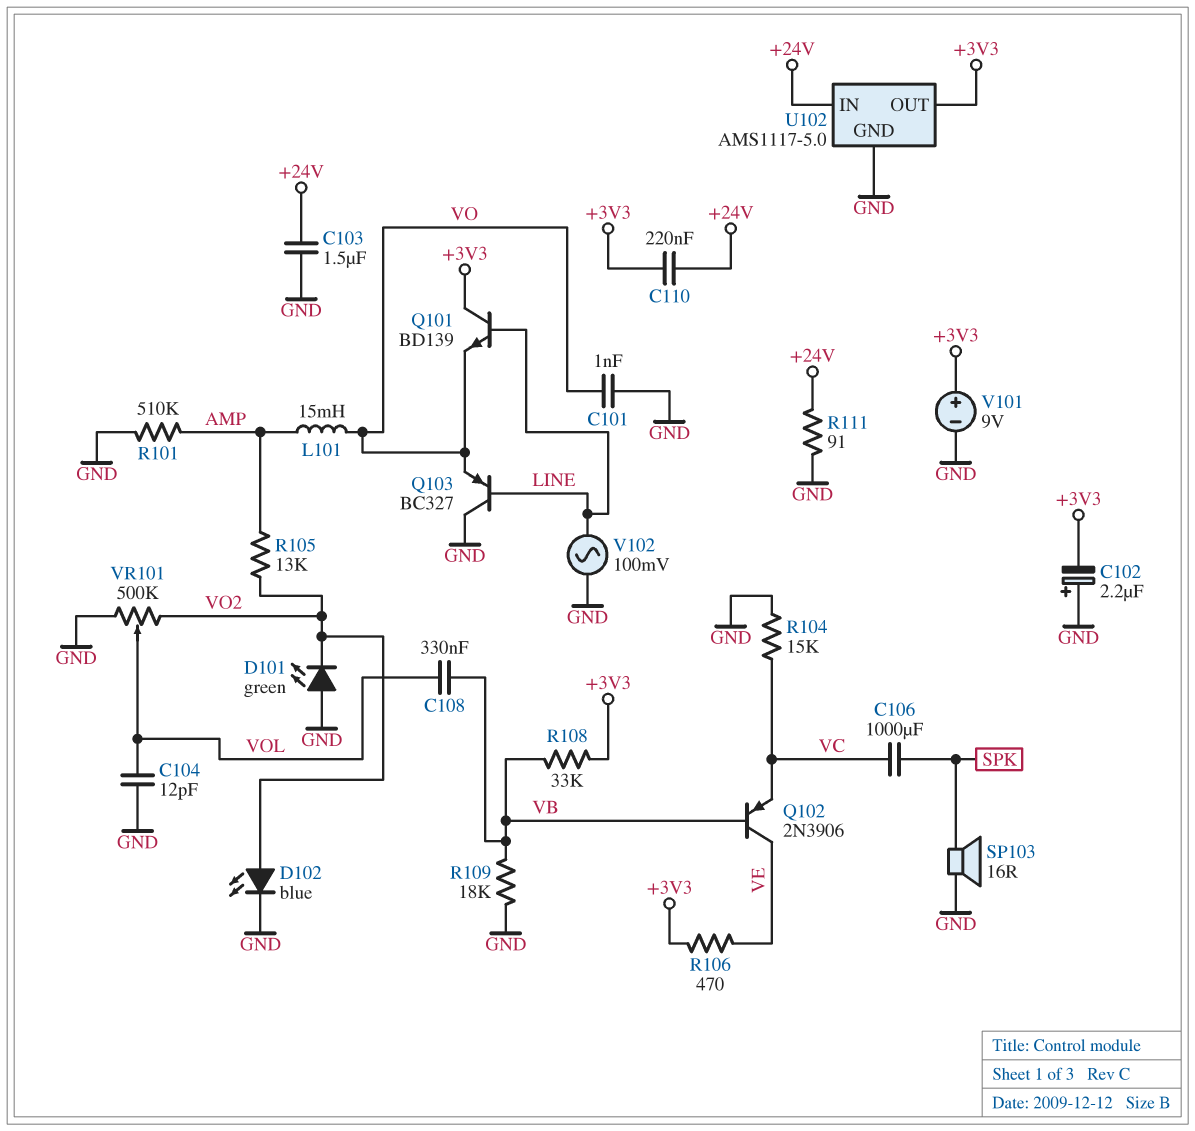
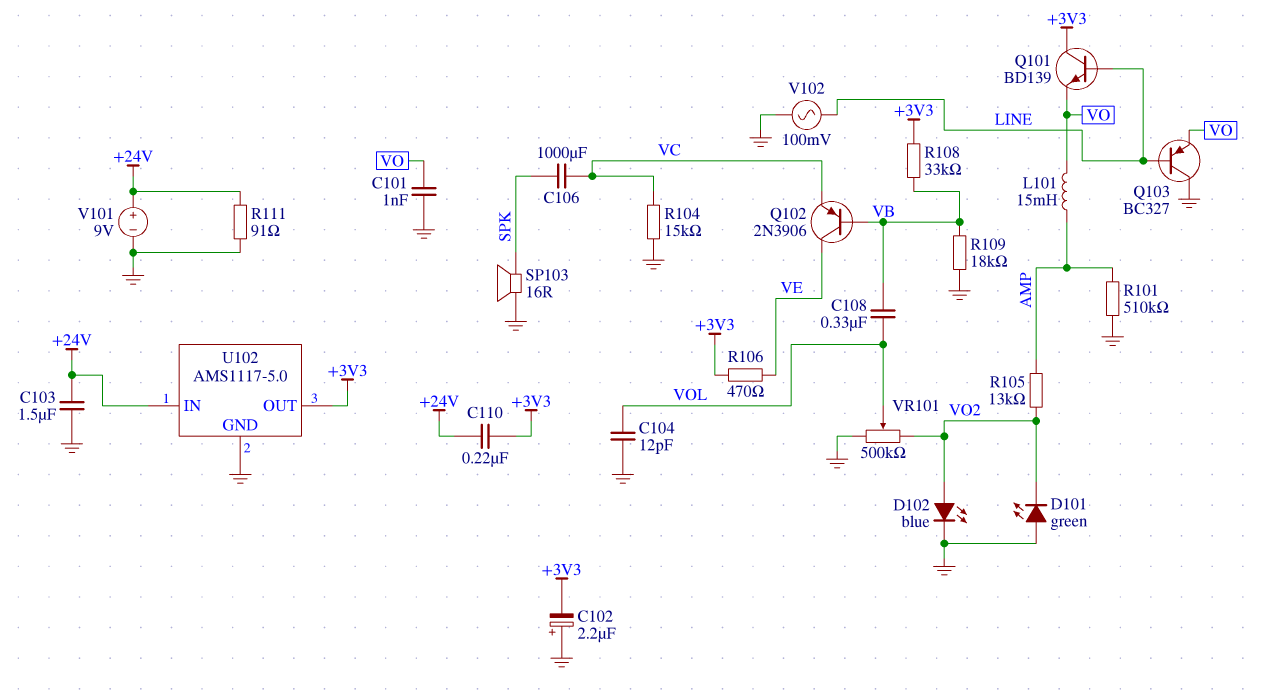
V101: 9V (plus +3V3, minus GND) -> 9V (plus +24V, minus GND)

